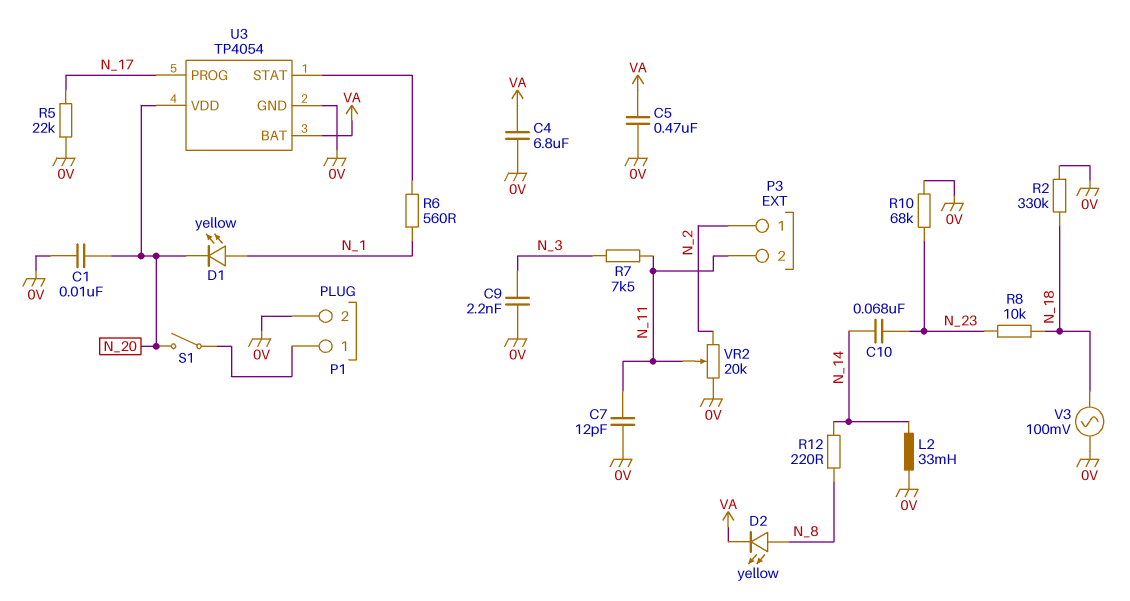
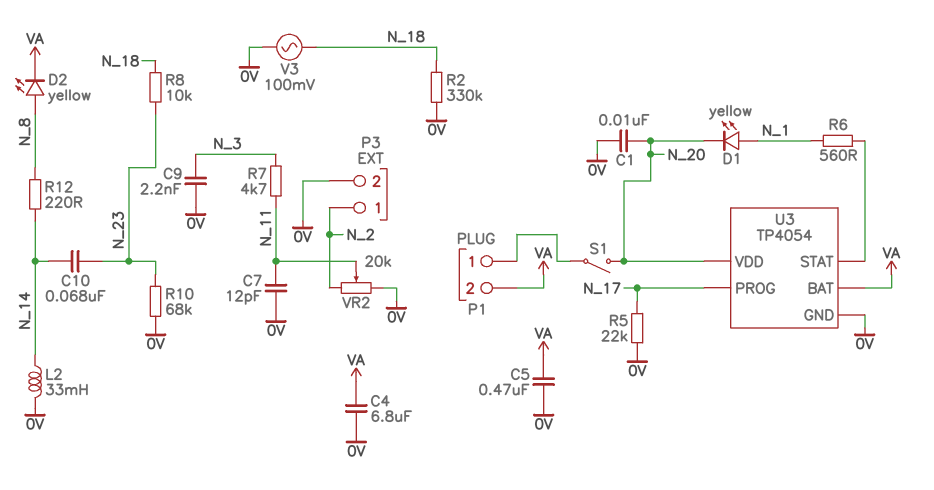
P1 pin 2: 0V -> VA
P3 pin 2: N_11 -> 0V
R7: 7.5k (N_3, N_11) -> 4.7k (N_3, N_11)

